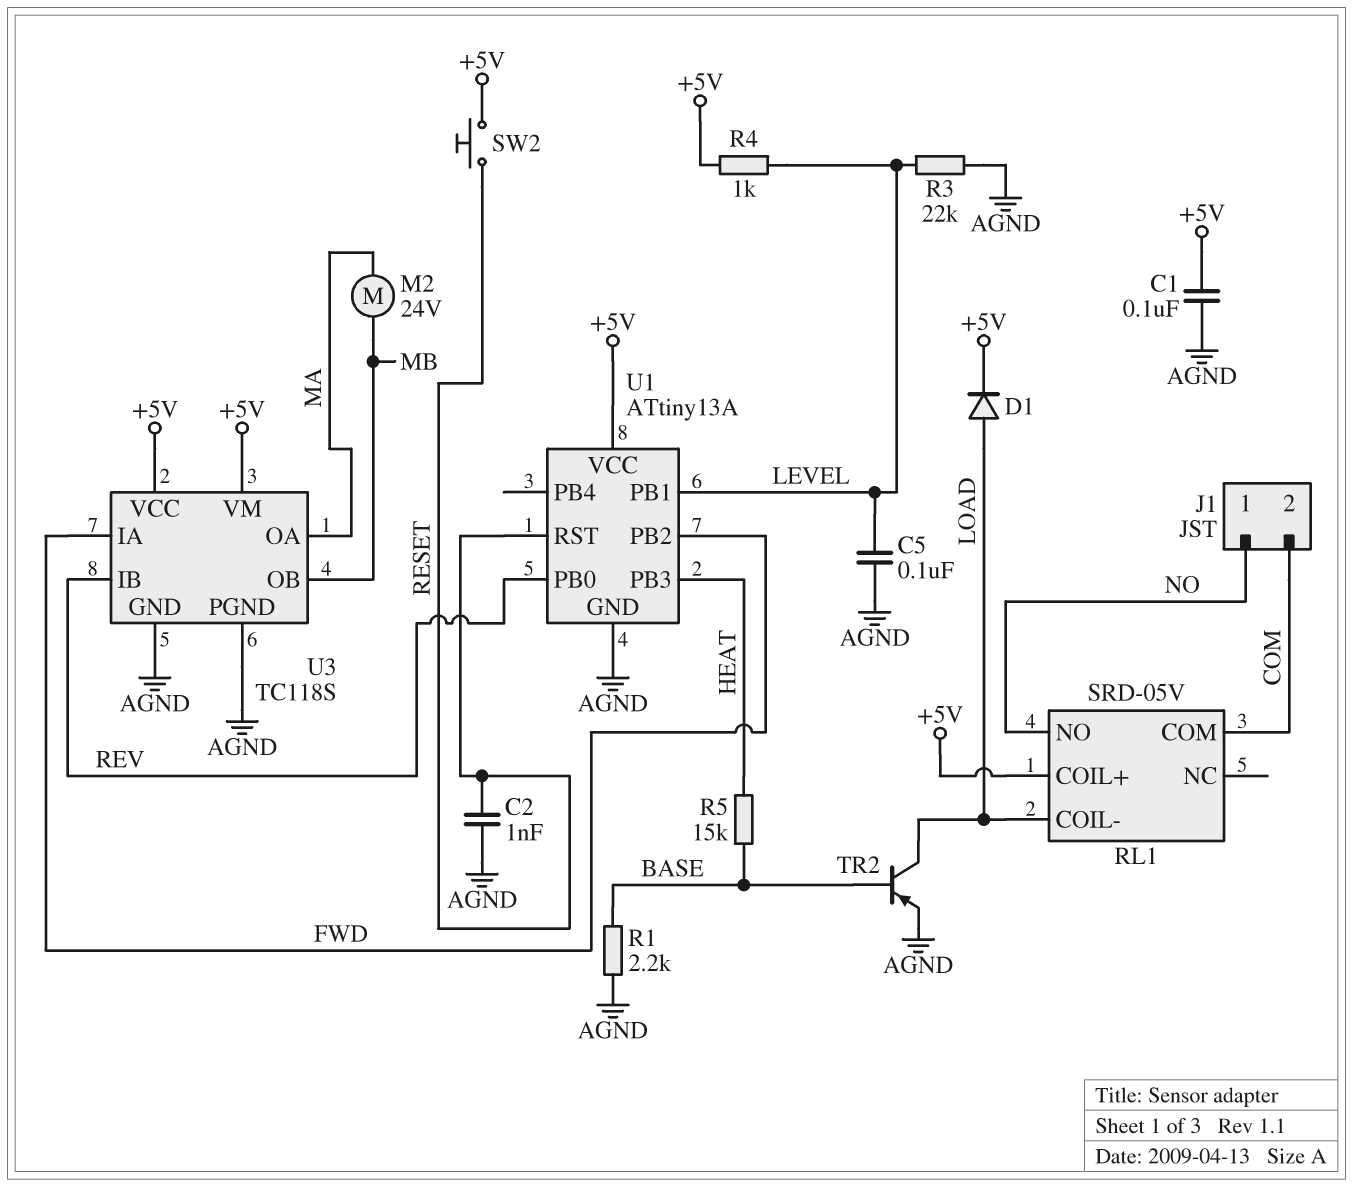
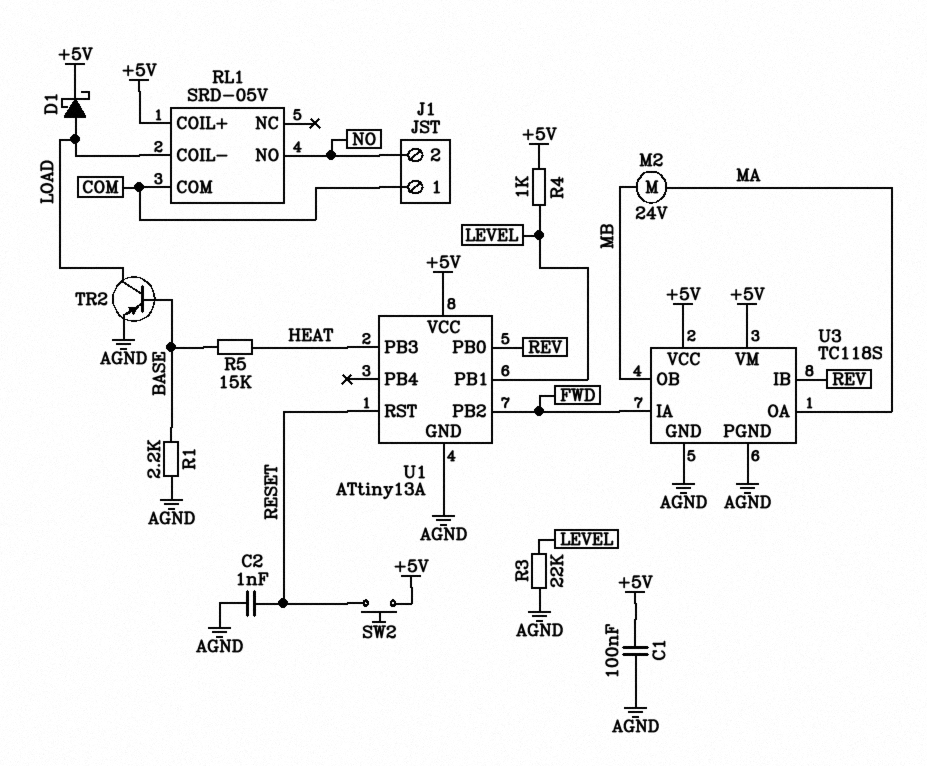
C5: 100nF (AGND, LEVEL) -> none
D1: diode (A LOAD, K +5V) -> schottky (A LOAD, K +5V)
J1 pin 1: NO -> COM
J1 pin 2: COM -> NO

